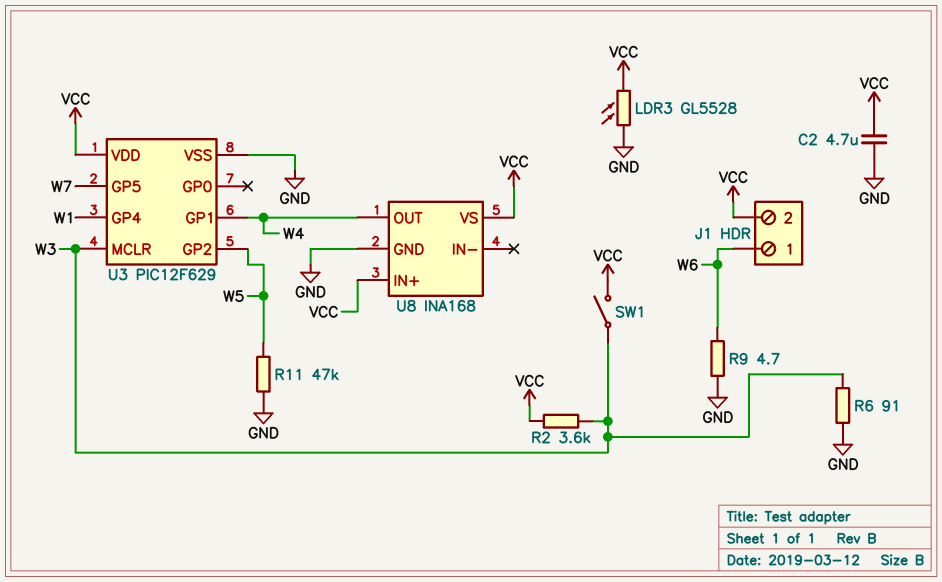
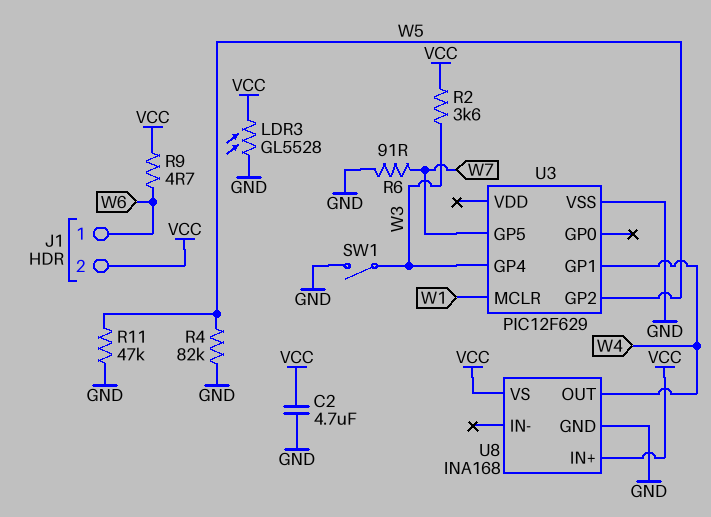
R4: none -> 82k (GND, W5)
R6: 91 (GND, W3) -> 91 (GND, W7)
R9: 4.7 (GND, W6) -> 4.7 (VCC, W6)
SW1: switch (VCC, W3) -> switch (GND, W3)
U3 pin GP4: W1 -> W3
U3 pin MCLR: W3 -> W1
U3 pin VDD: VCC -> none

